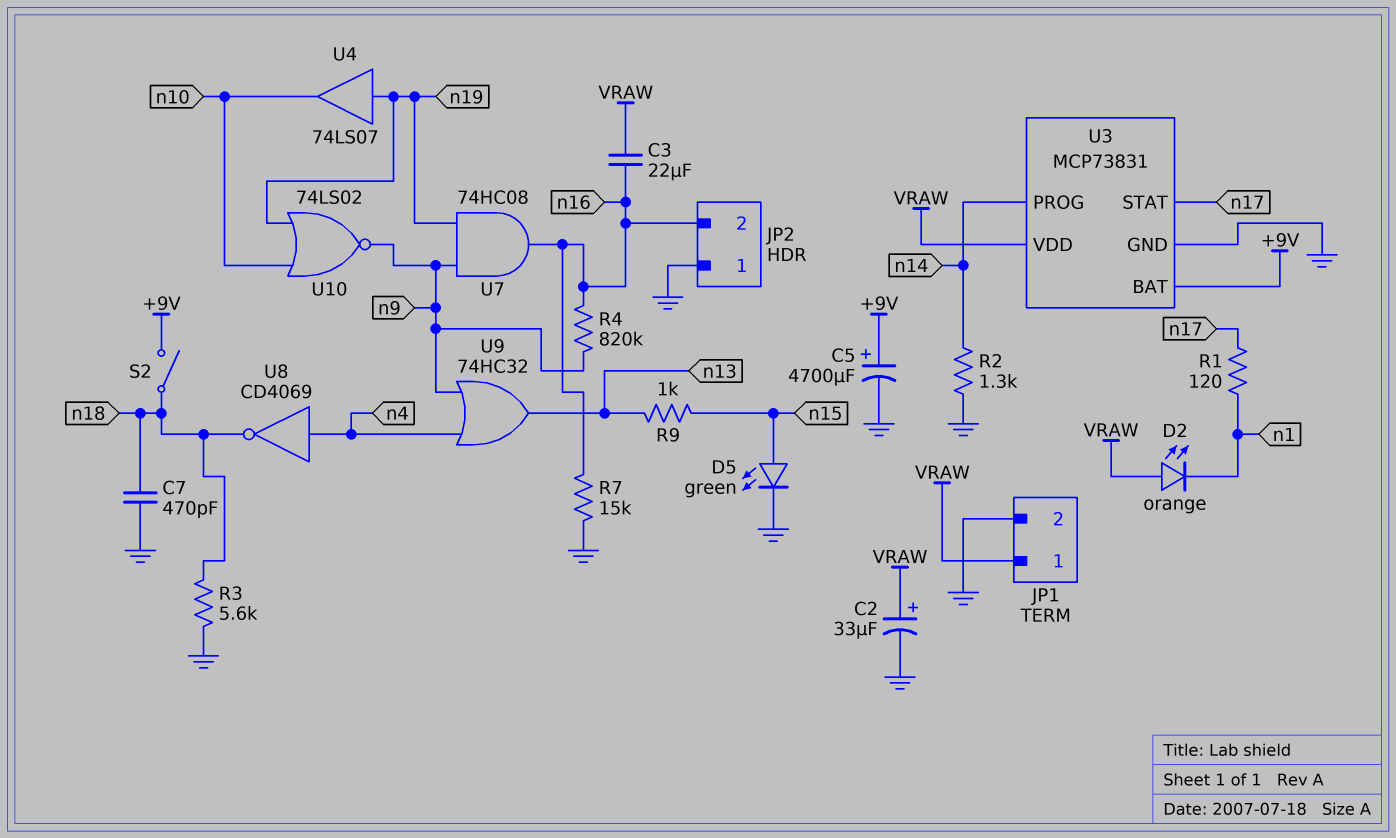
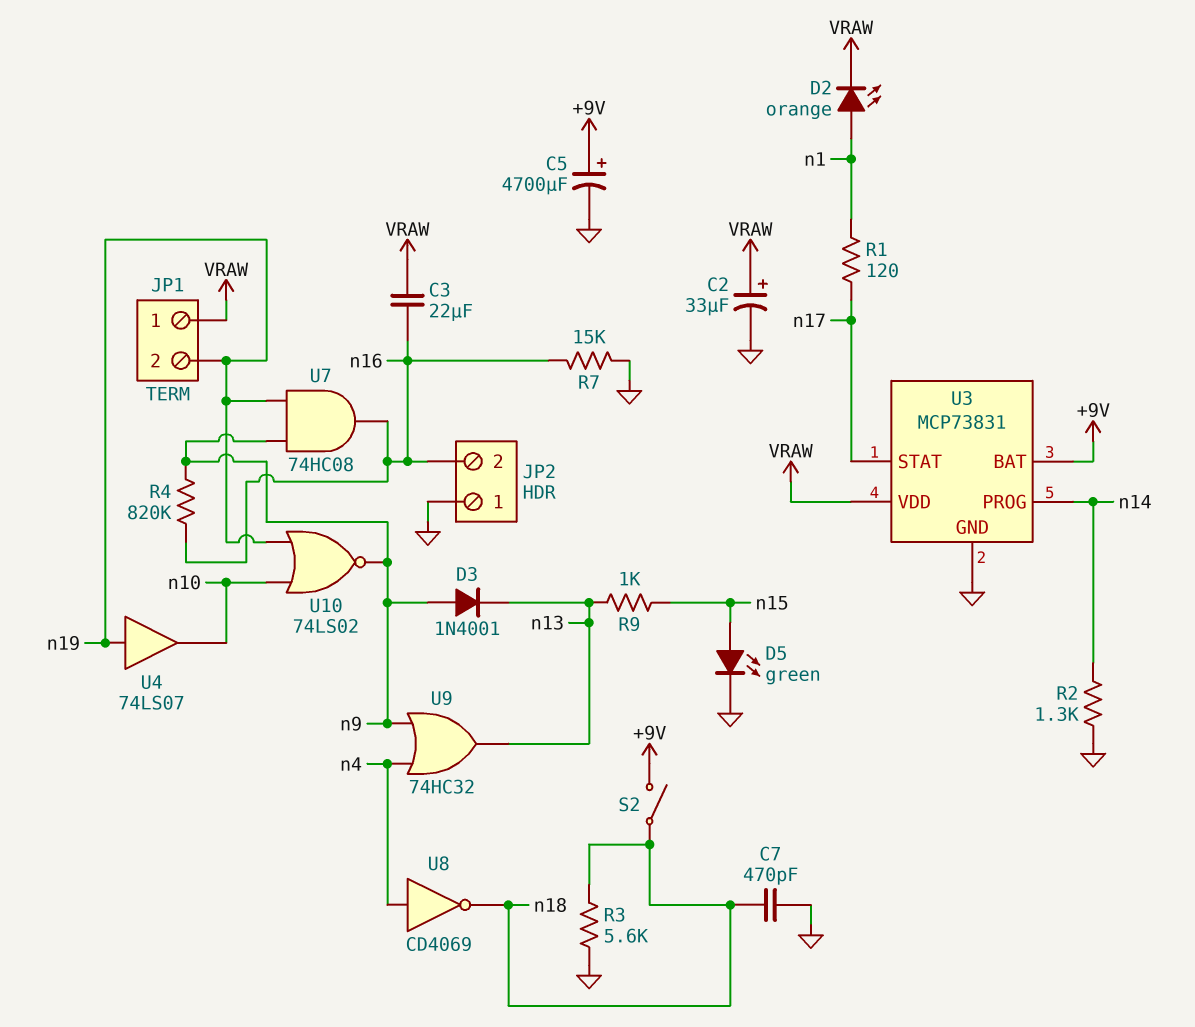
D2: LED orange (A VRAW, K n1) -> LED orange (A n1, K VRAW)
D3: none -> diode 1N4001 (A n9, K n13)
JP1 pin 2: GND -> n19

